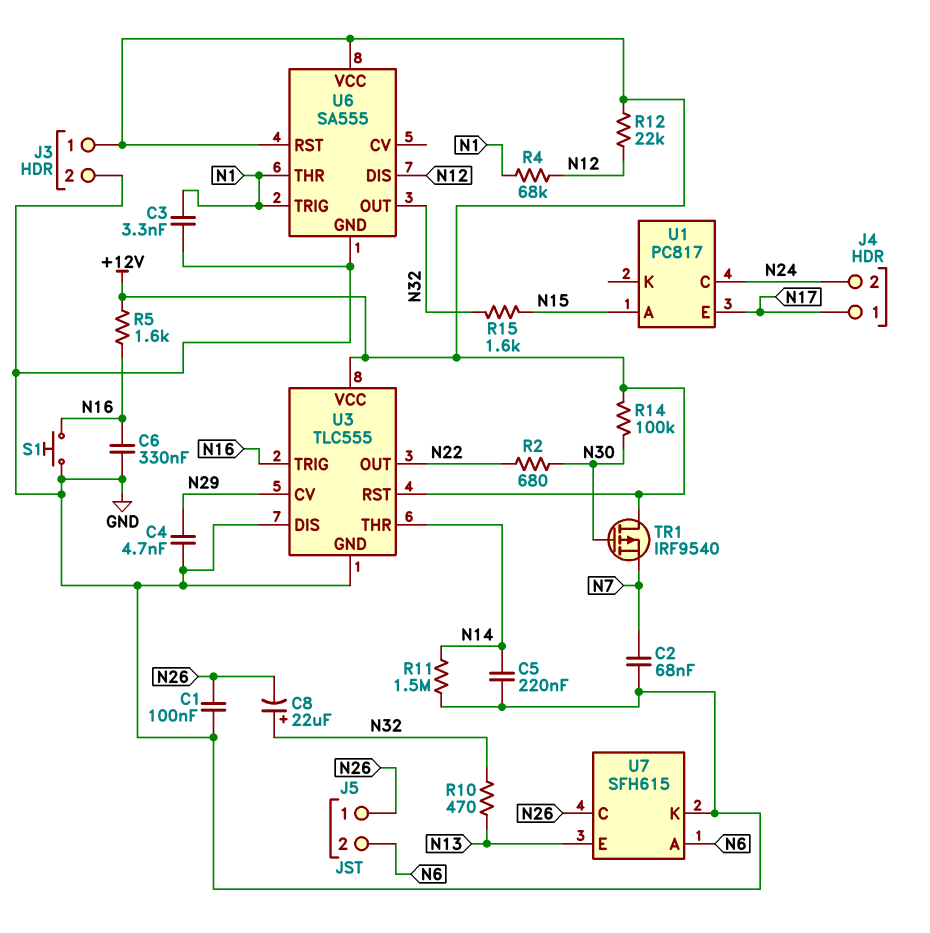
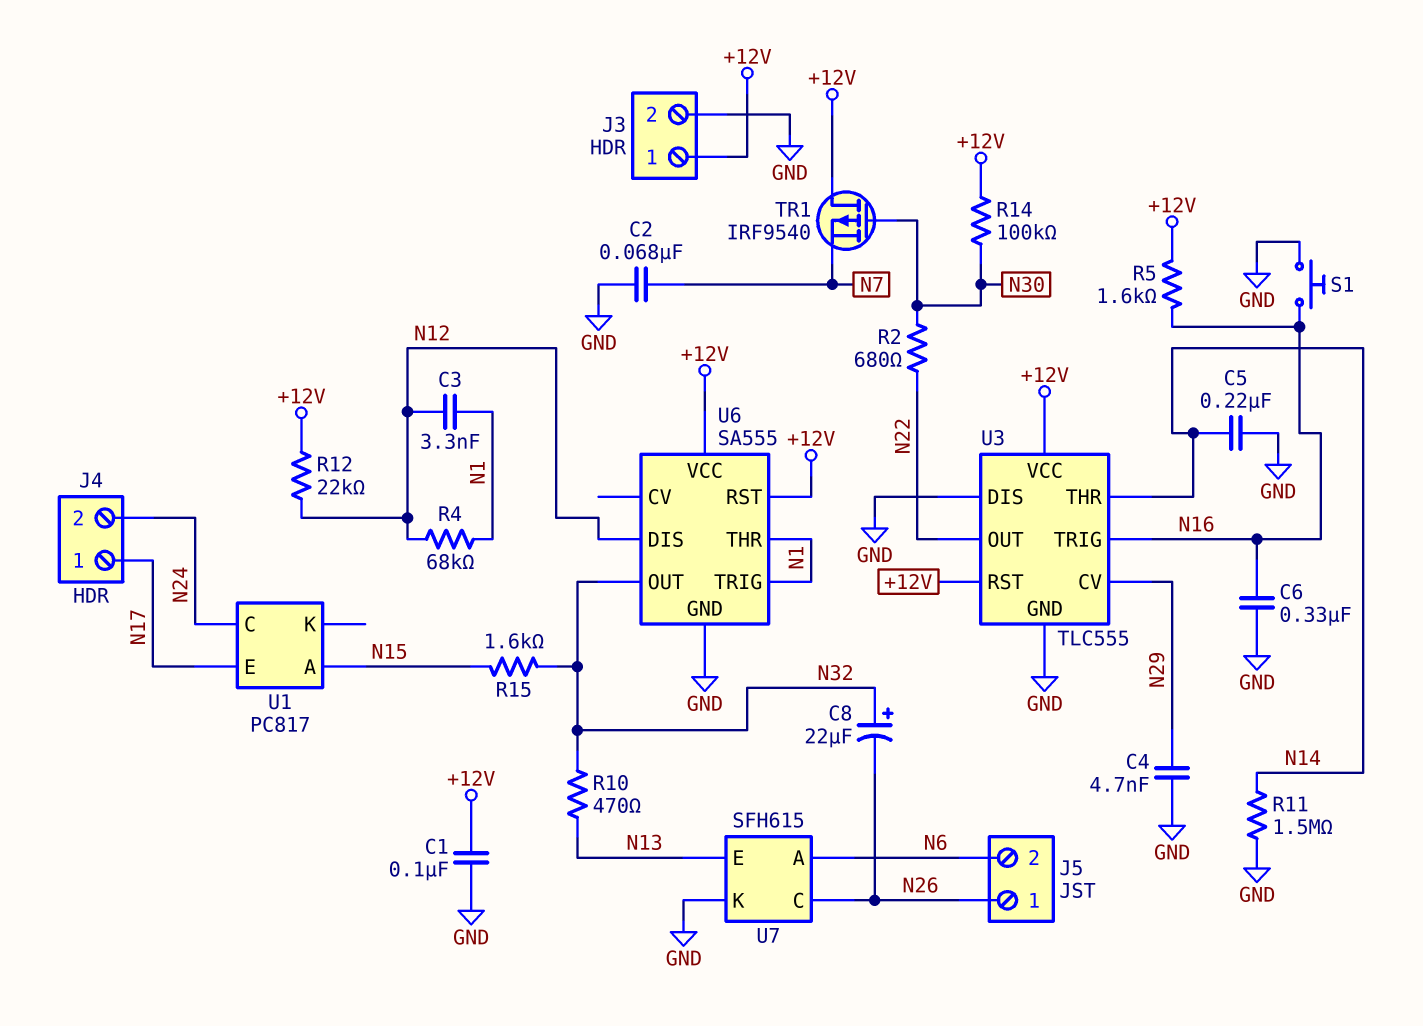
C1: 100nF (GND, N26) -> 100nF (+12V, GND)
C3: 3.3nF (GND, N1) -> 3.3nF (N1, N12)

